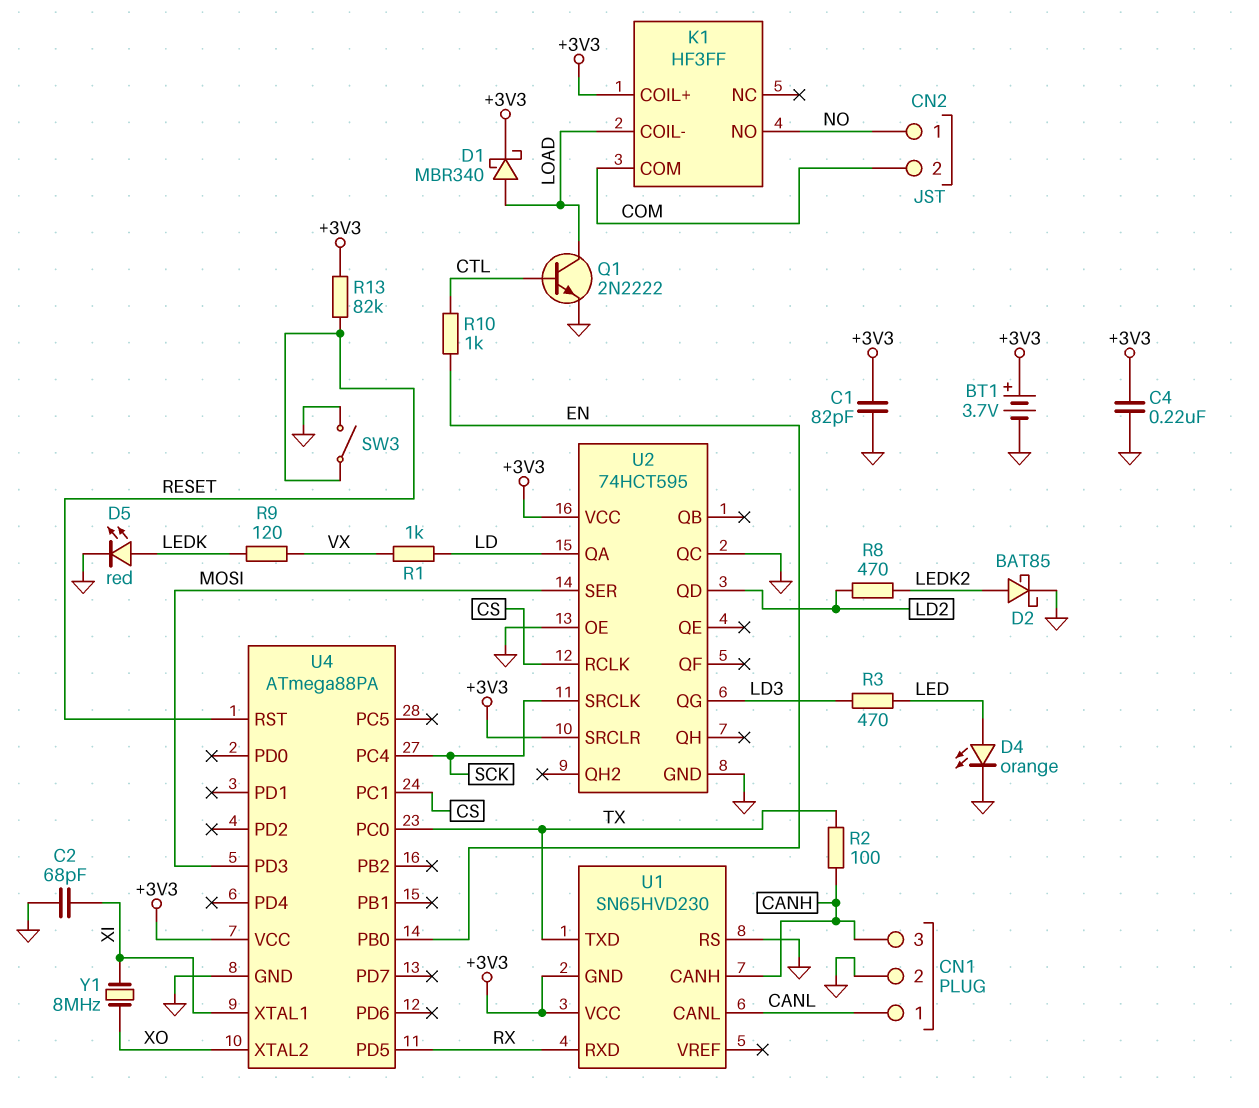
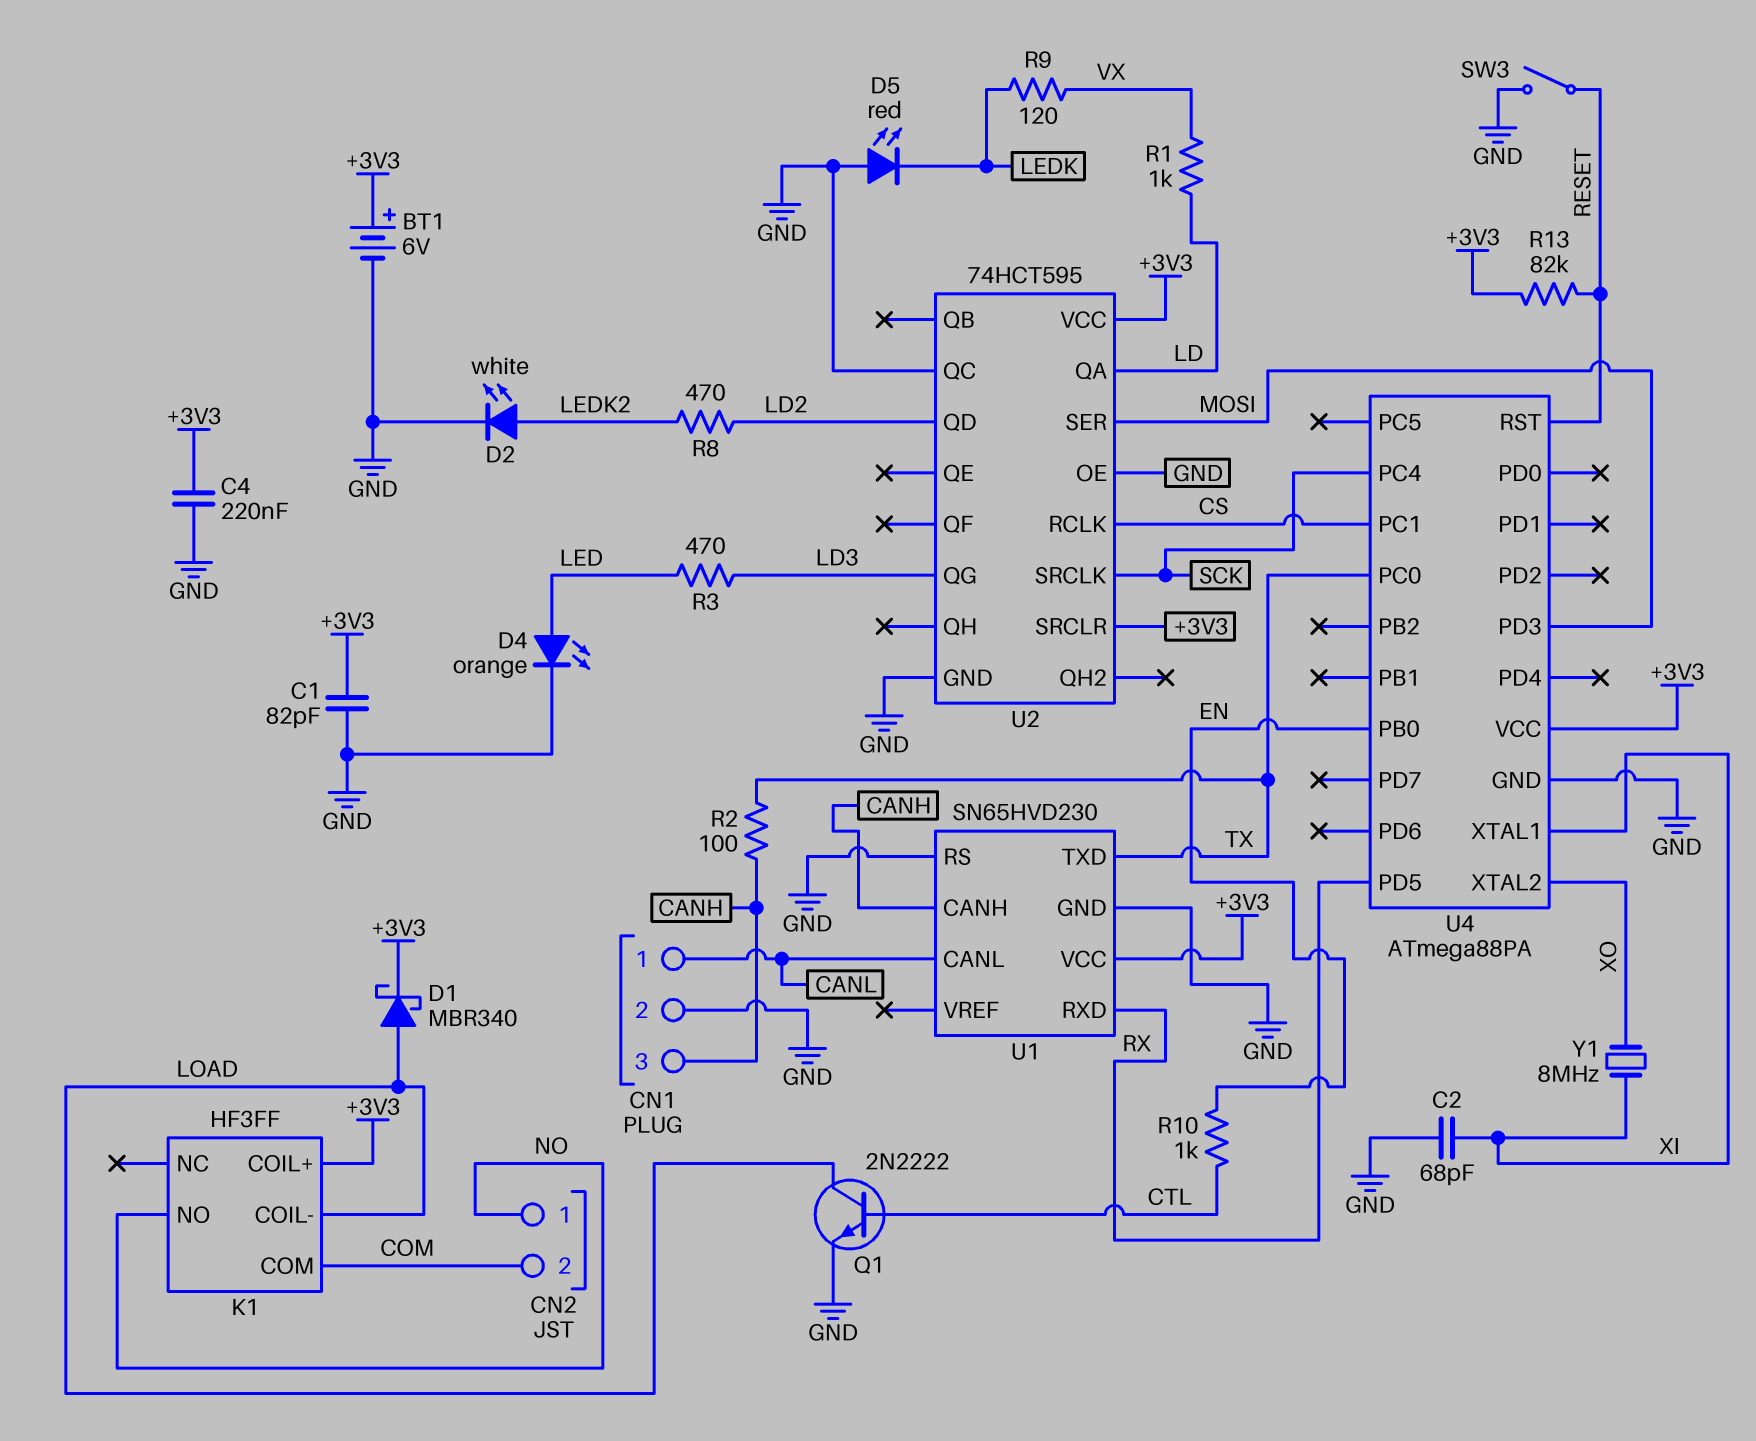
BT1: 3.7V (plus +3V3, minus GND) -> 6V (plus +3V3, minus GND)
D2: schottky BAT85 (A LEDK2, K GND) -> LED white (A LEDK2, K GND)
D5: LED red (A LEDK, K GND) -> LED red (A GND, K LEDK)
U1 pin GND: +3V3 -> GND

